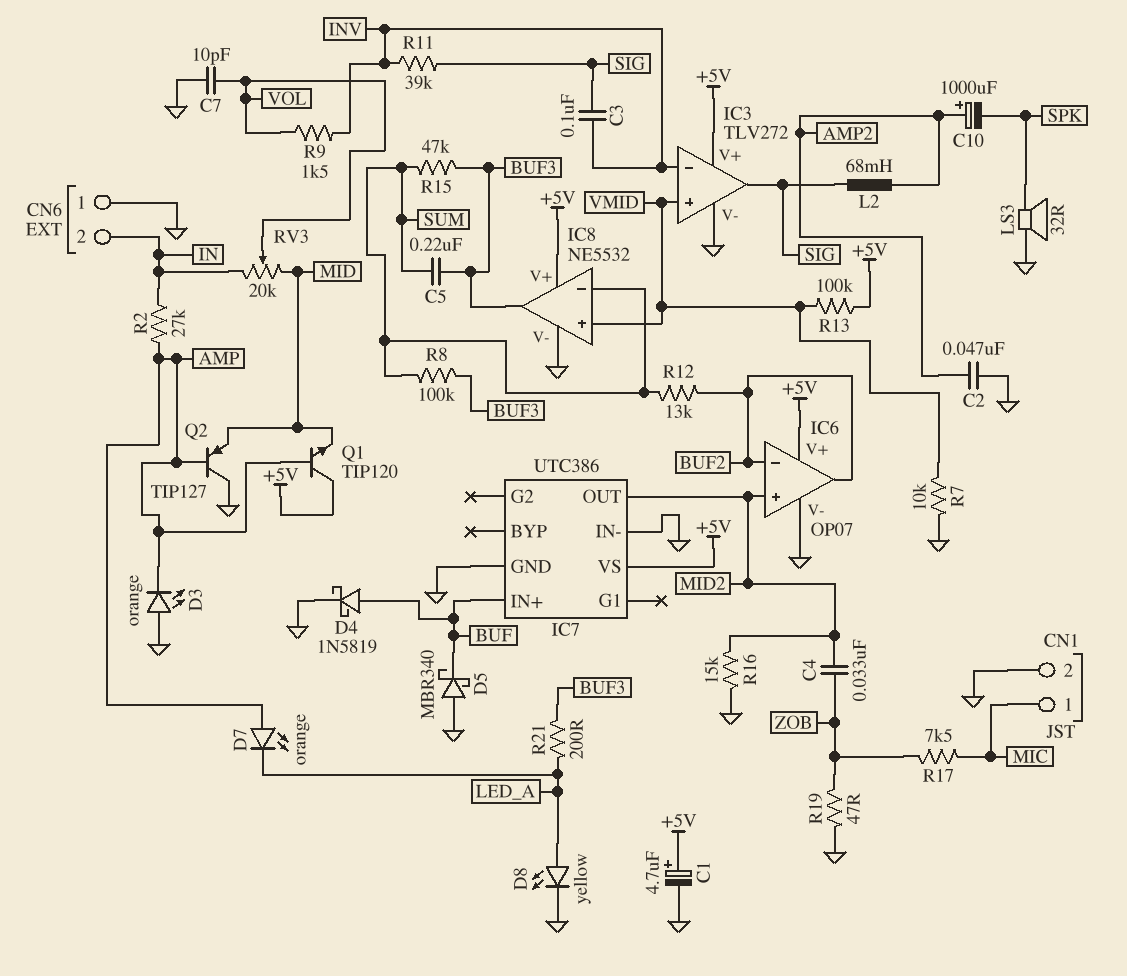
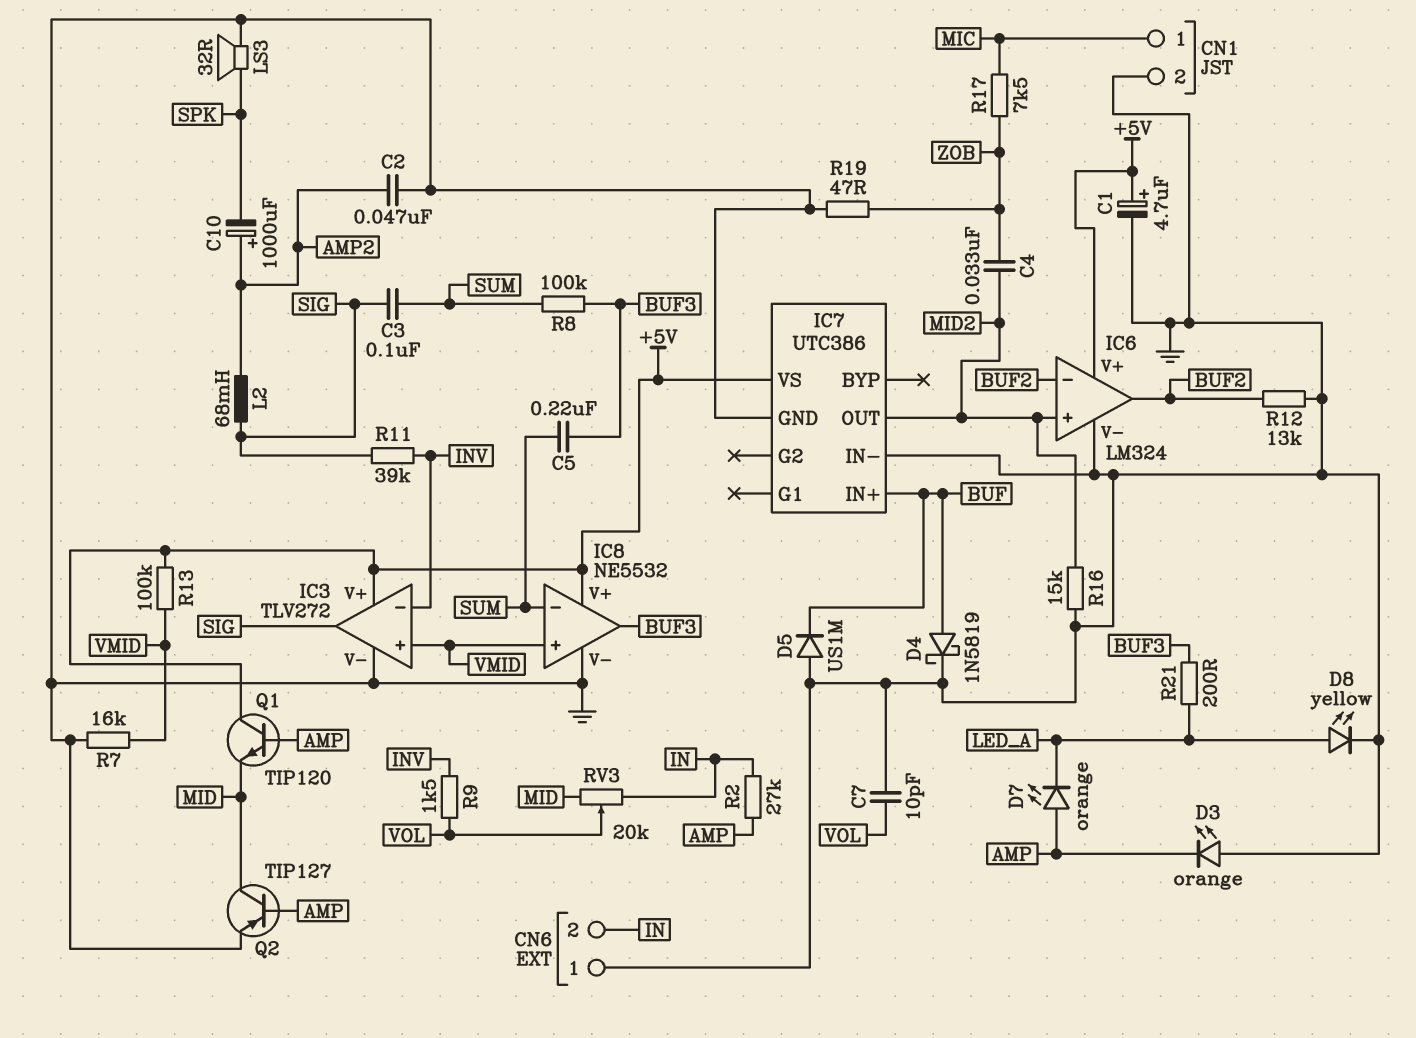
C3: 100nF (INV, SIG) -> 100nF (SIG, SUM)
D5: schottky MBR340 (A GND, K BUF) -> diode US1M (A GND, K BUF)
IC6: OP07 -> LM324
Q2: PNP TIP127 (B AMP, C GND, E MID) -> PNP TIP127 (B AMP, C MID, E GND)
R7: 10k (GND, VMID) -> 16k (GND, VMID)
R12: 13k (BUF2, SUM) -> 13k (BUF2, GND)
R15: 47k (BUF3, SUM) -> none

